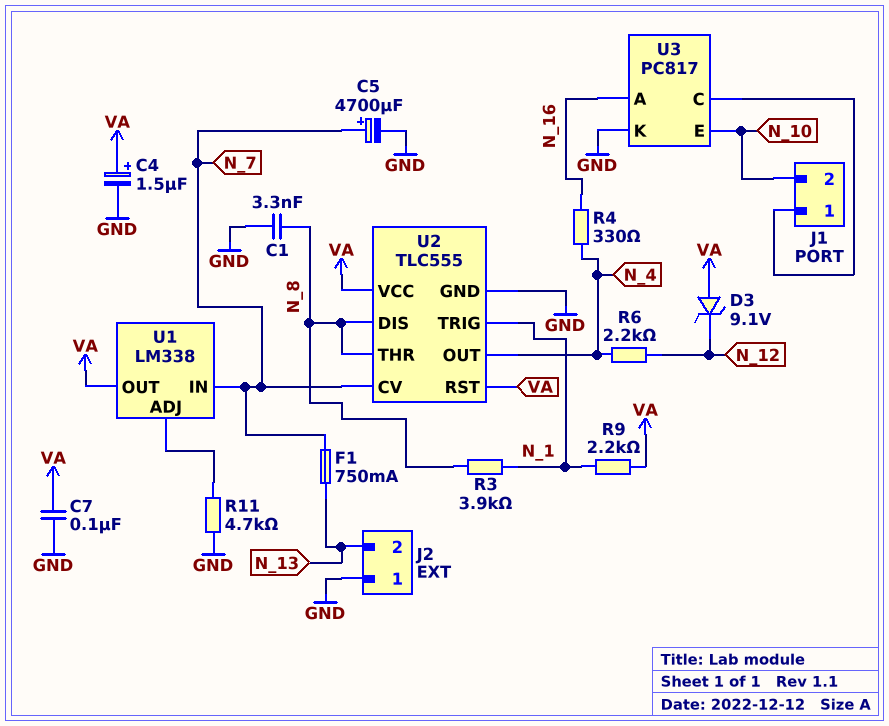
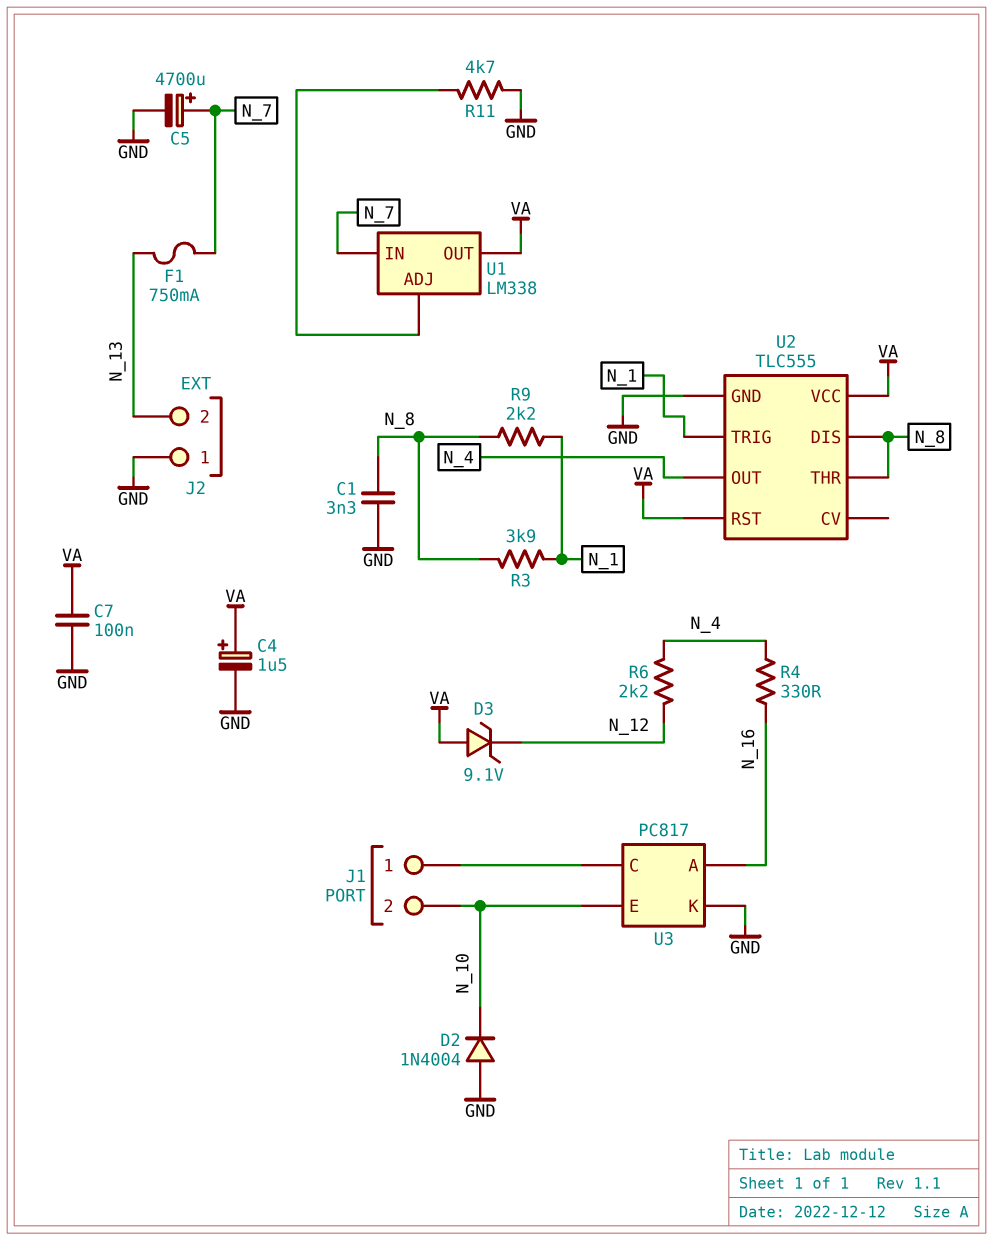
D2: none -> diode 1N4004 (A GND, K N_10)
R9: 2.2k (N_1, VA) -> 2.2k (N_1, N_8)
U2 pin CV: N_7 -> none

